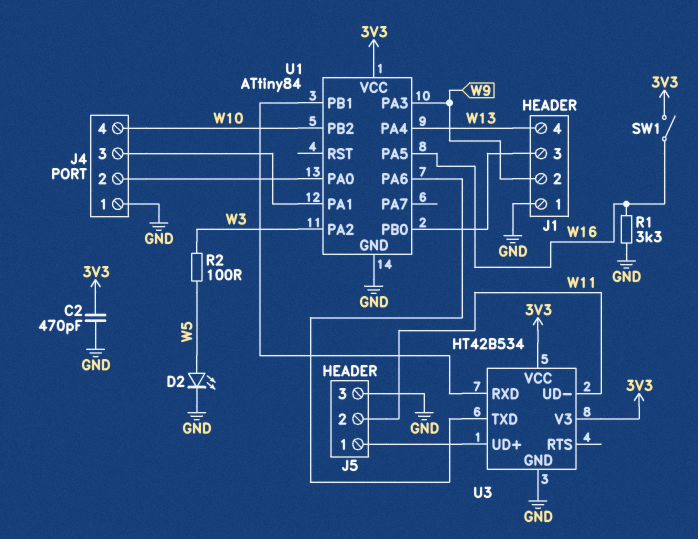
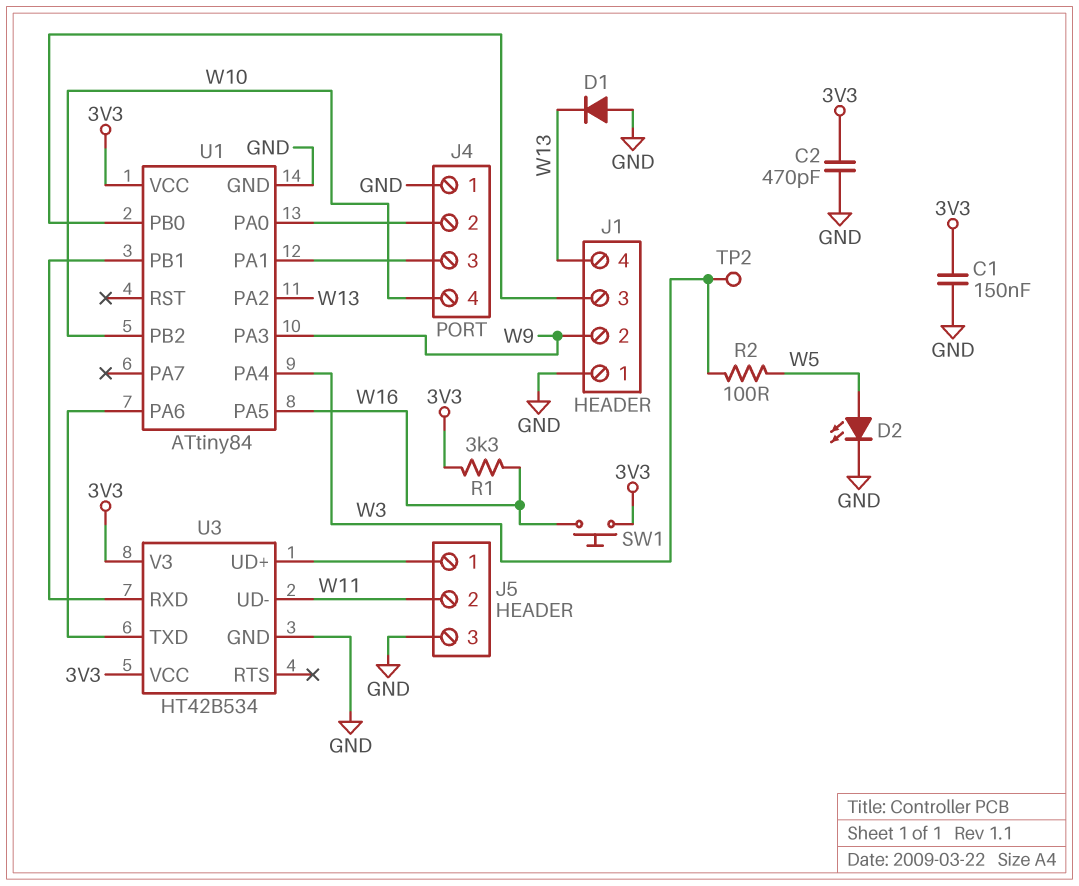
C1: none -> 150nF (3V3, GND)
D1: none -> diode (A GND, K W13)
R1: 3.3k (GND, W16) -> 3.3k (3V3, W16)
SW1: switch (3V3, W16) -> button (3V3, W16)
TP2: none -> test point (W3)
U1 pin PA2: W3 -> W13
U1 pin PA4: W13 -> W3

